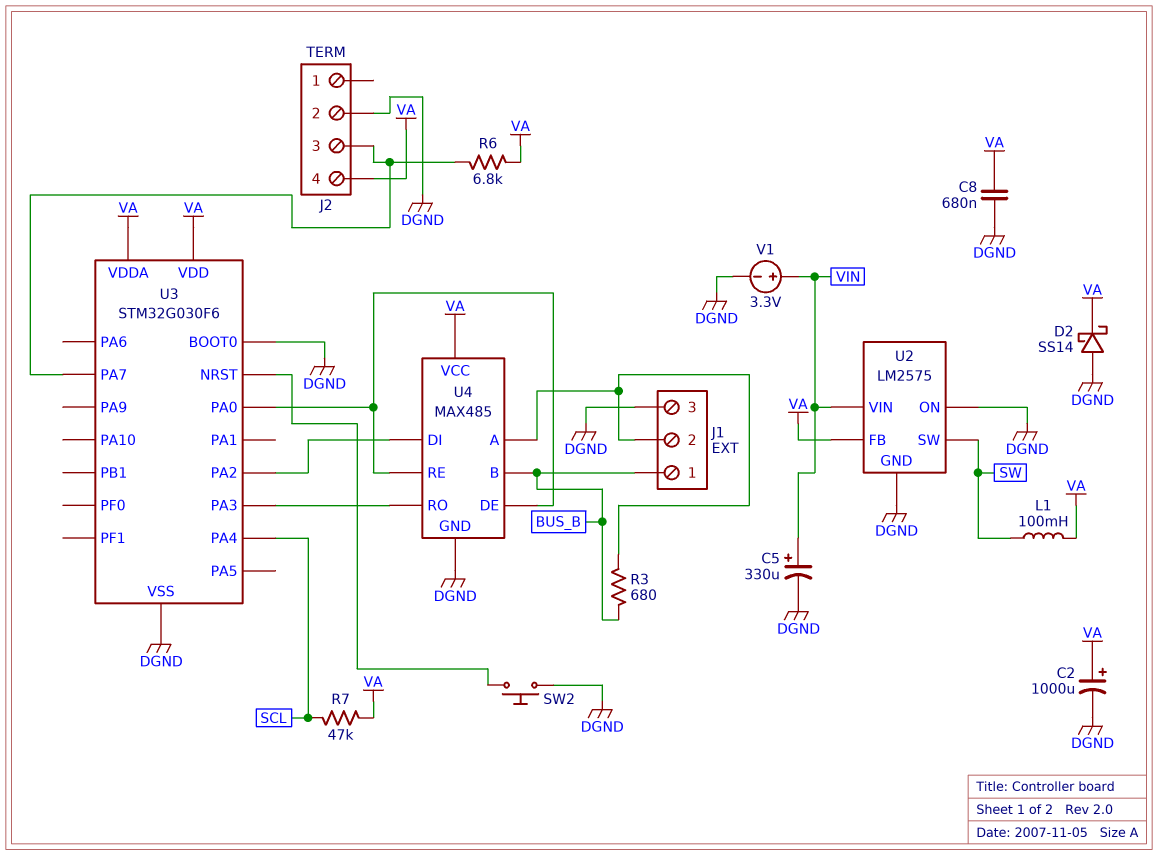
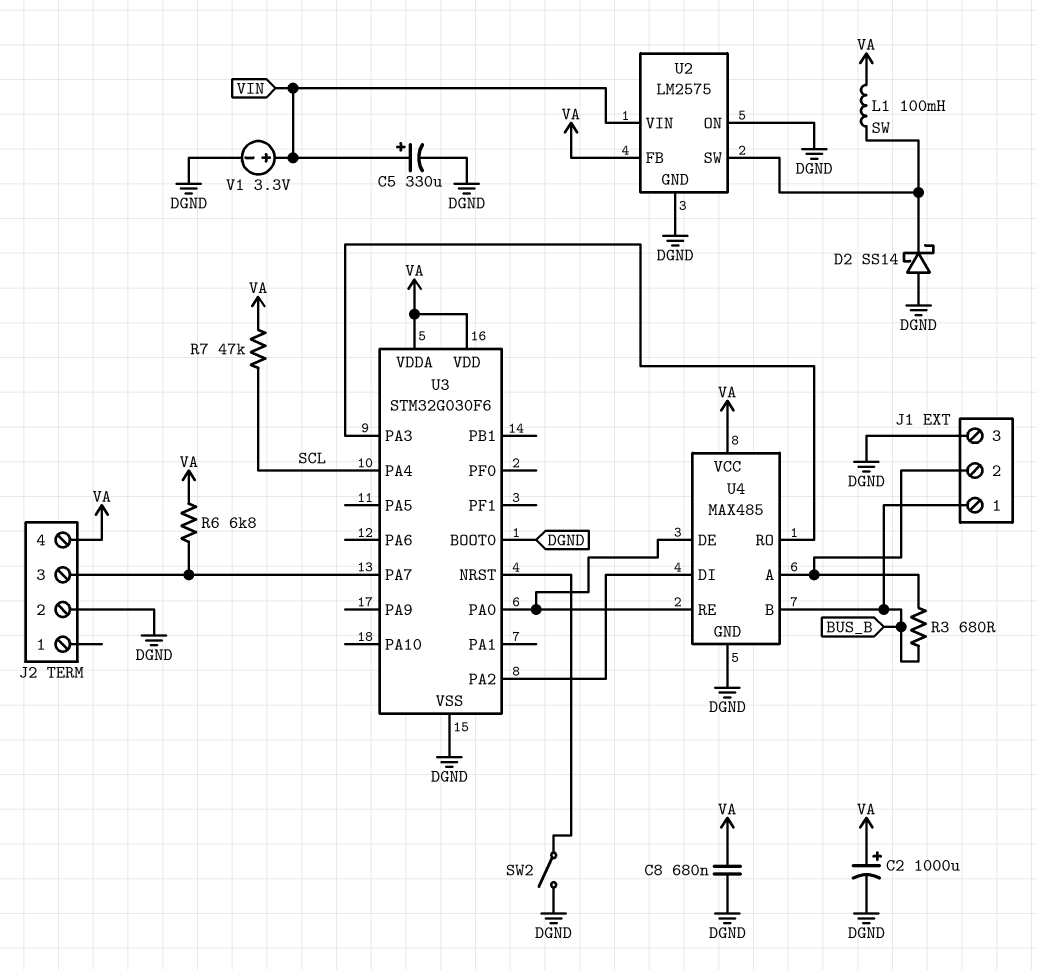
D2: schottky SS14 (A DGND, K VA) -> schottky SS14 (A DGND, K SW)
SW2: button (DGND, U3/NRST) -> switch (DGND, U3/NRST)

